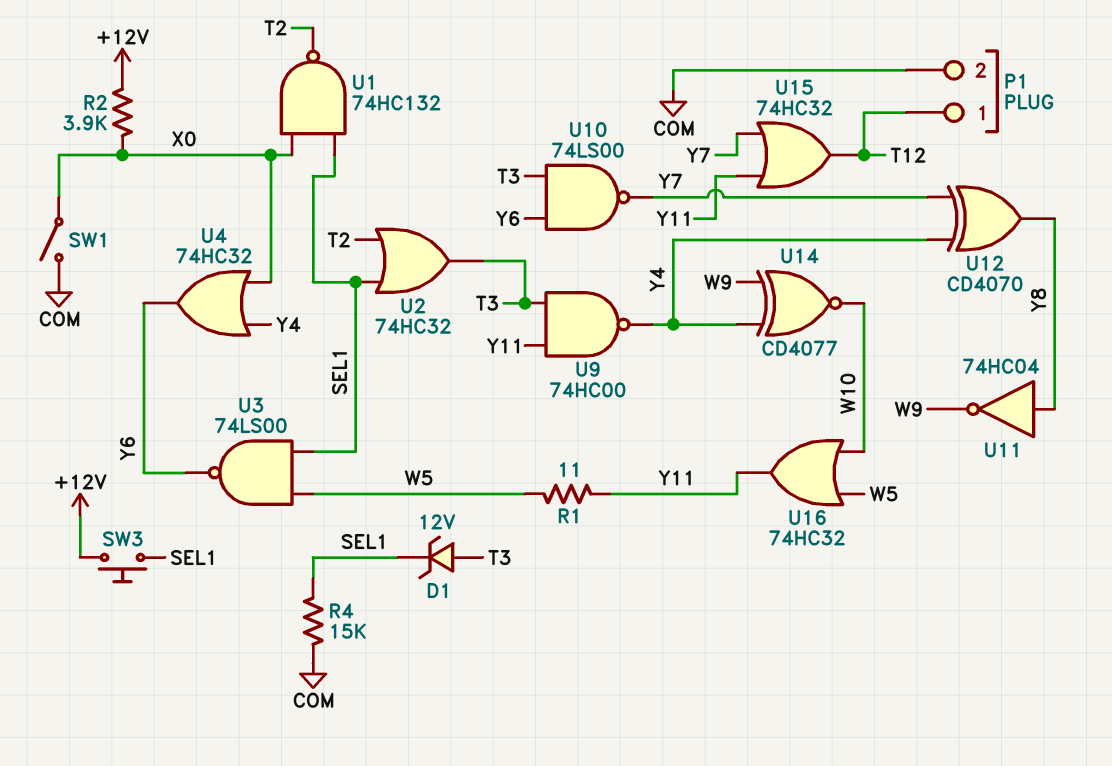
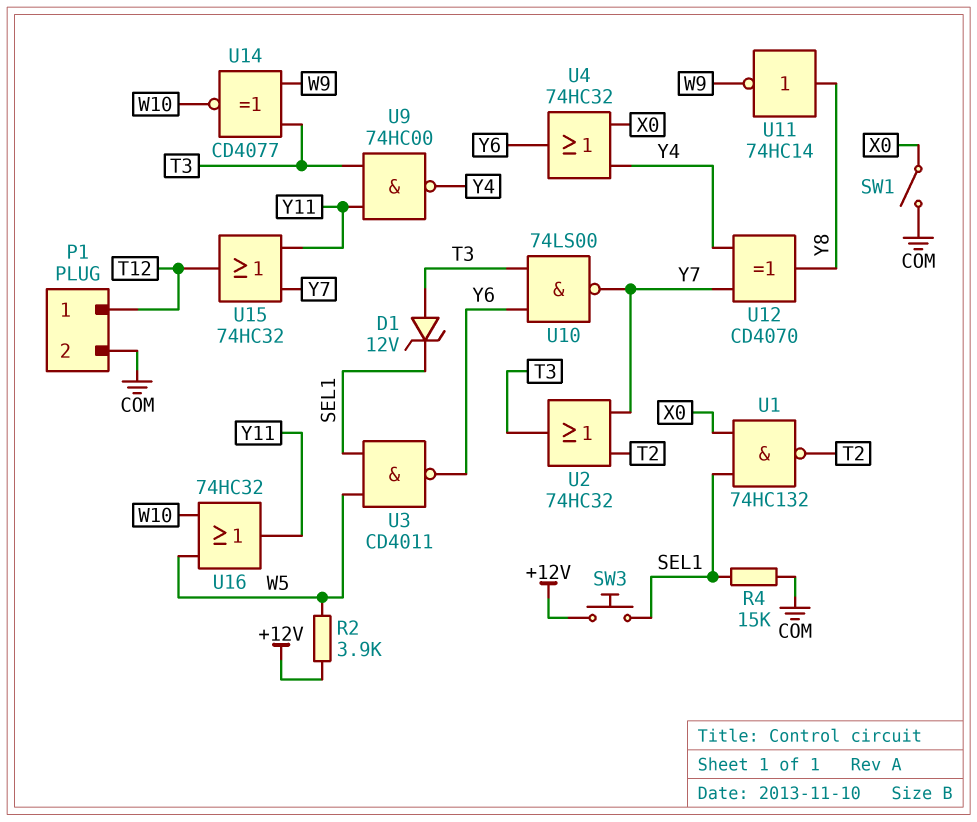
R1: 11 (W5, Y11) -> none
R2: 3.9k (+12V, X0) -> 3.9k (+12V, W5)
U2: OR 74HC32 (in SEL1, in T2, out T3) -> OR 74HC32 (in T2, in Y7, out T3)
U3: NAND 74LS00 (in SEL1, in W5, out Y6) -> NAND CD4011 (in SEL1, in W5, out Y6)
U11: NOT 74HC04 (in Y8, out W9) -> NOT 74HC14 (in Y8, out W9)
U14: XNOR CD4077 (in W9, in Y4, out W10) -> XNOR CD4077 (in T3, in W9, out W10)

